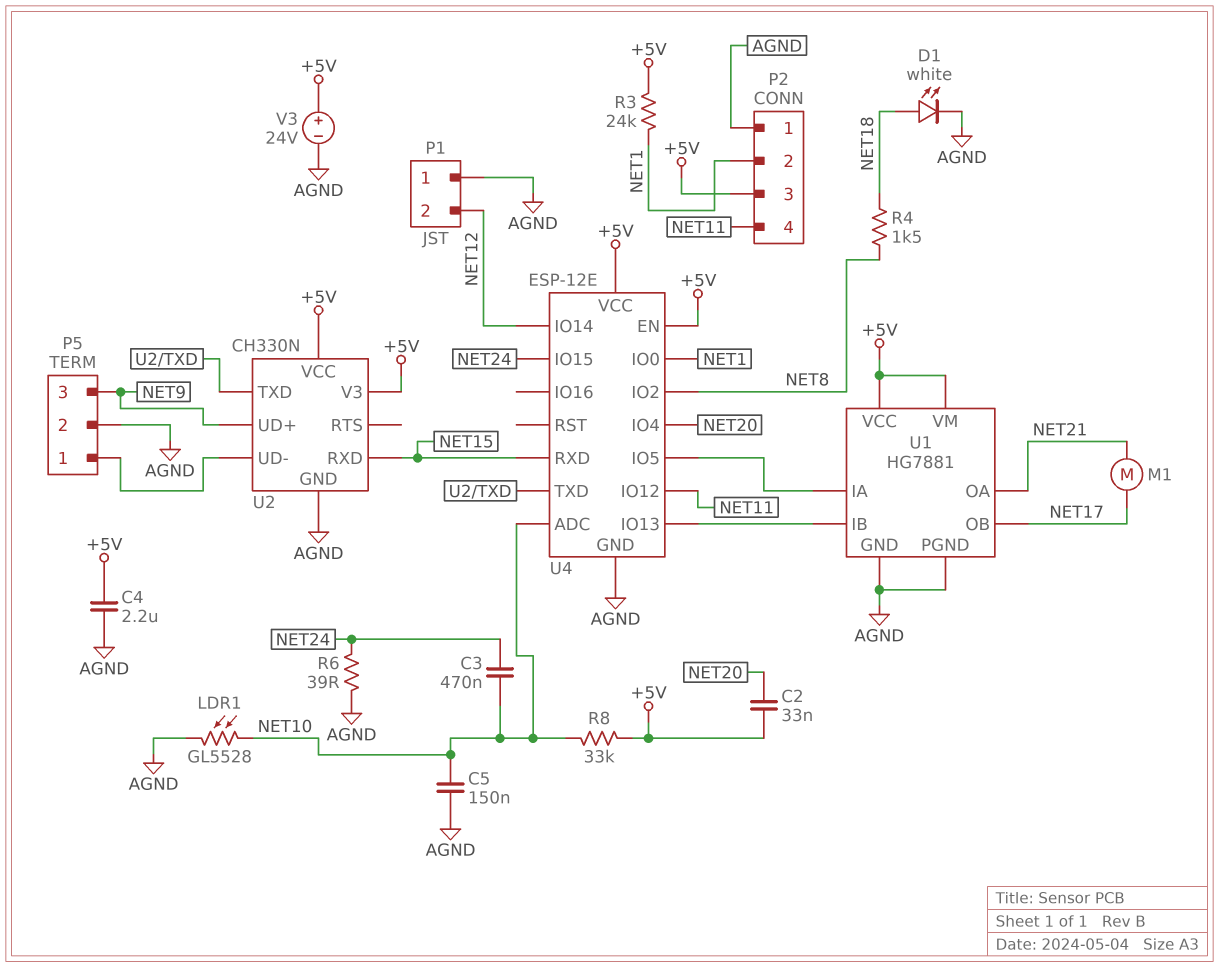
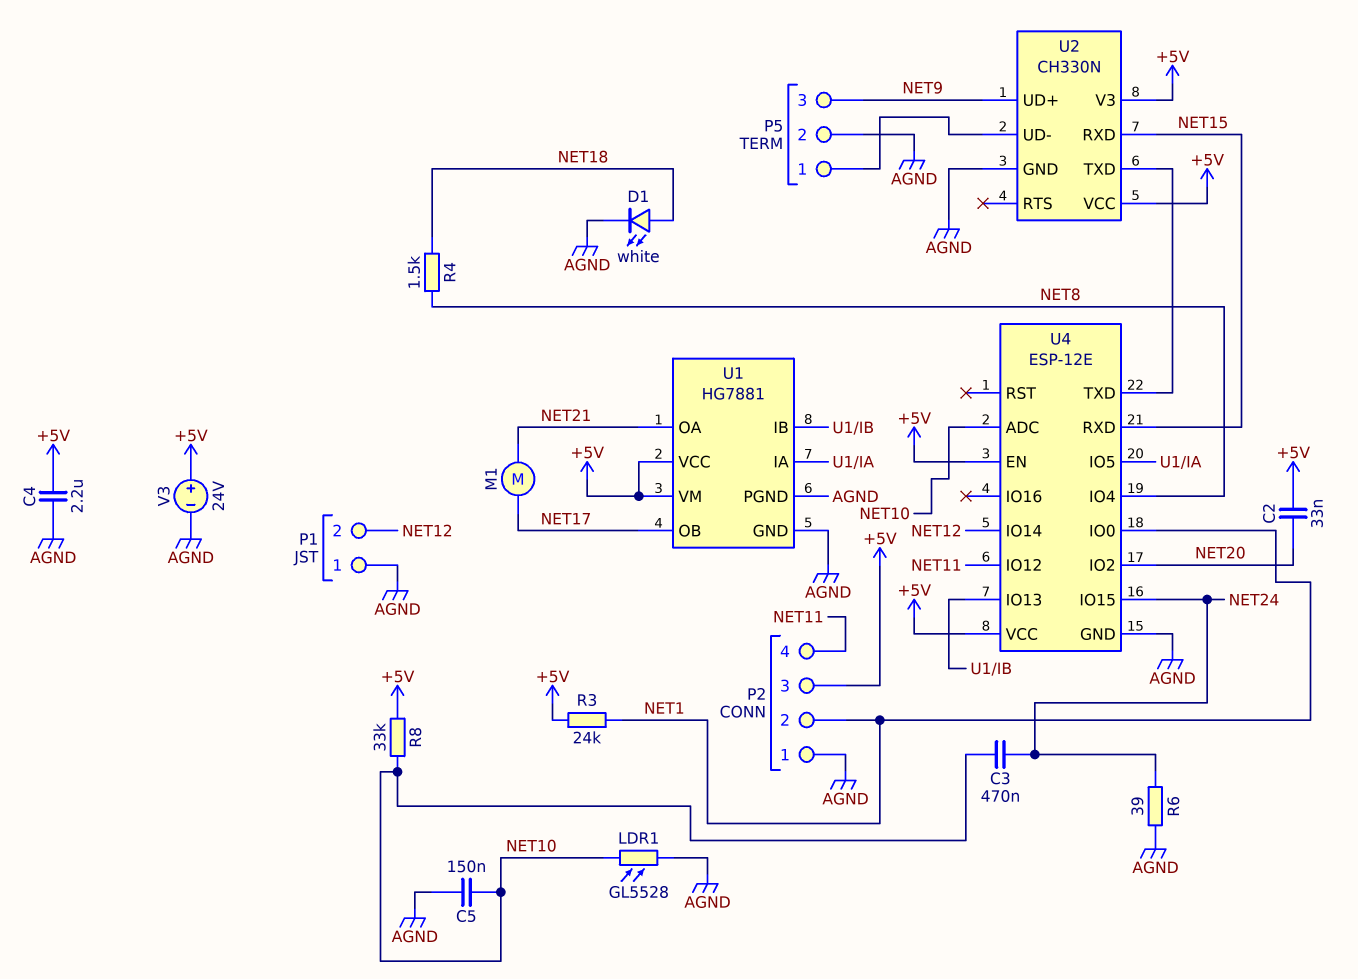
U4 pin IO2: NET8 -> NET20
U4 pin IO4: NET20 -> NET8

